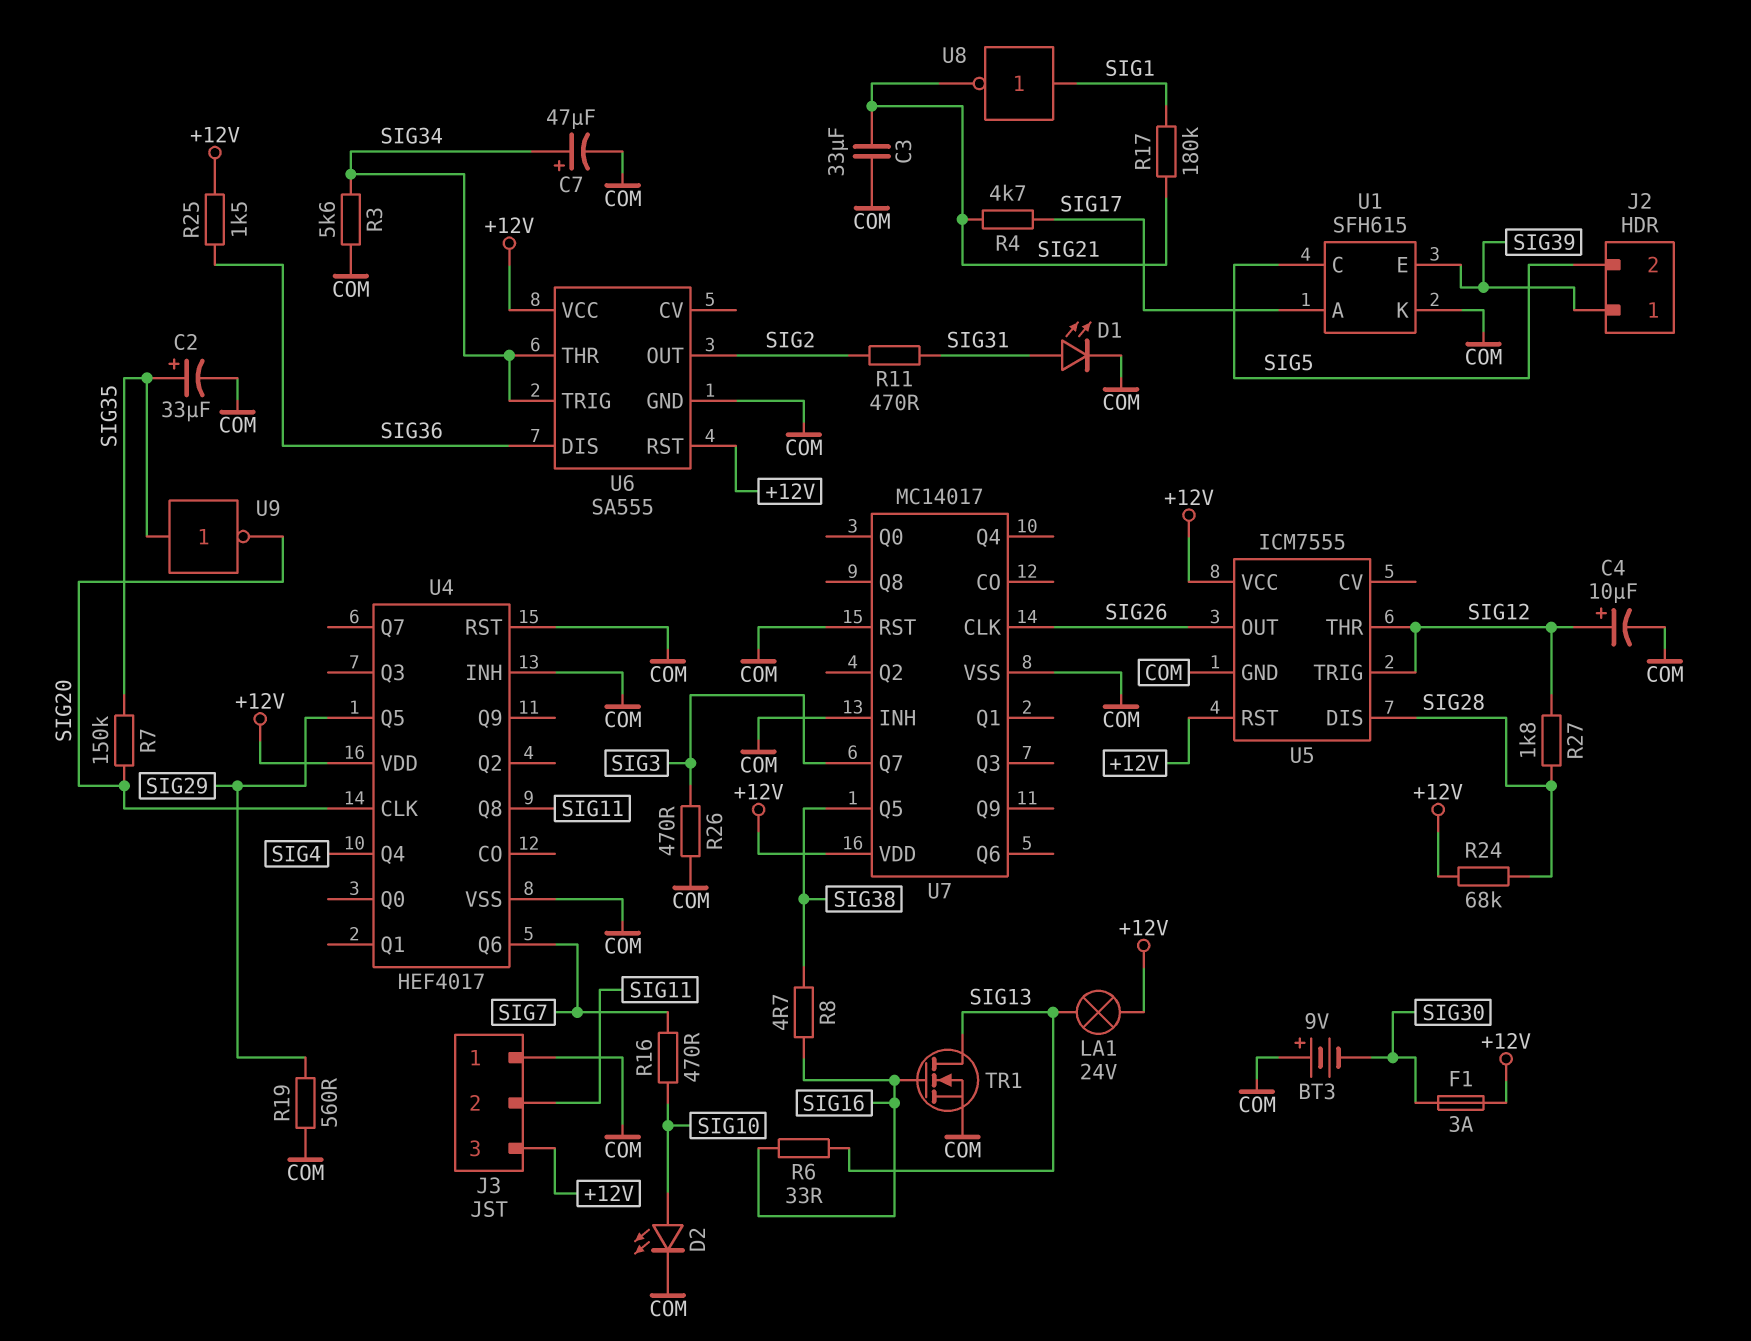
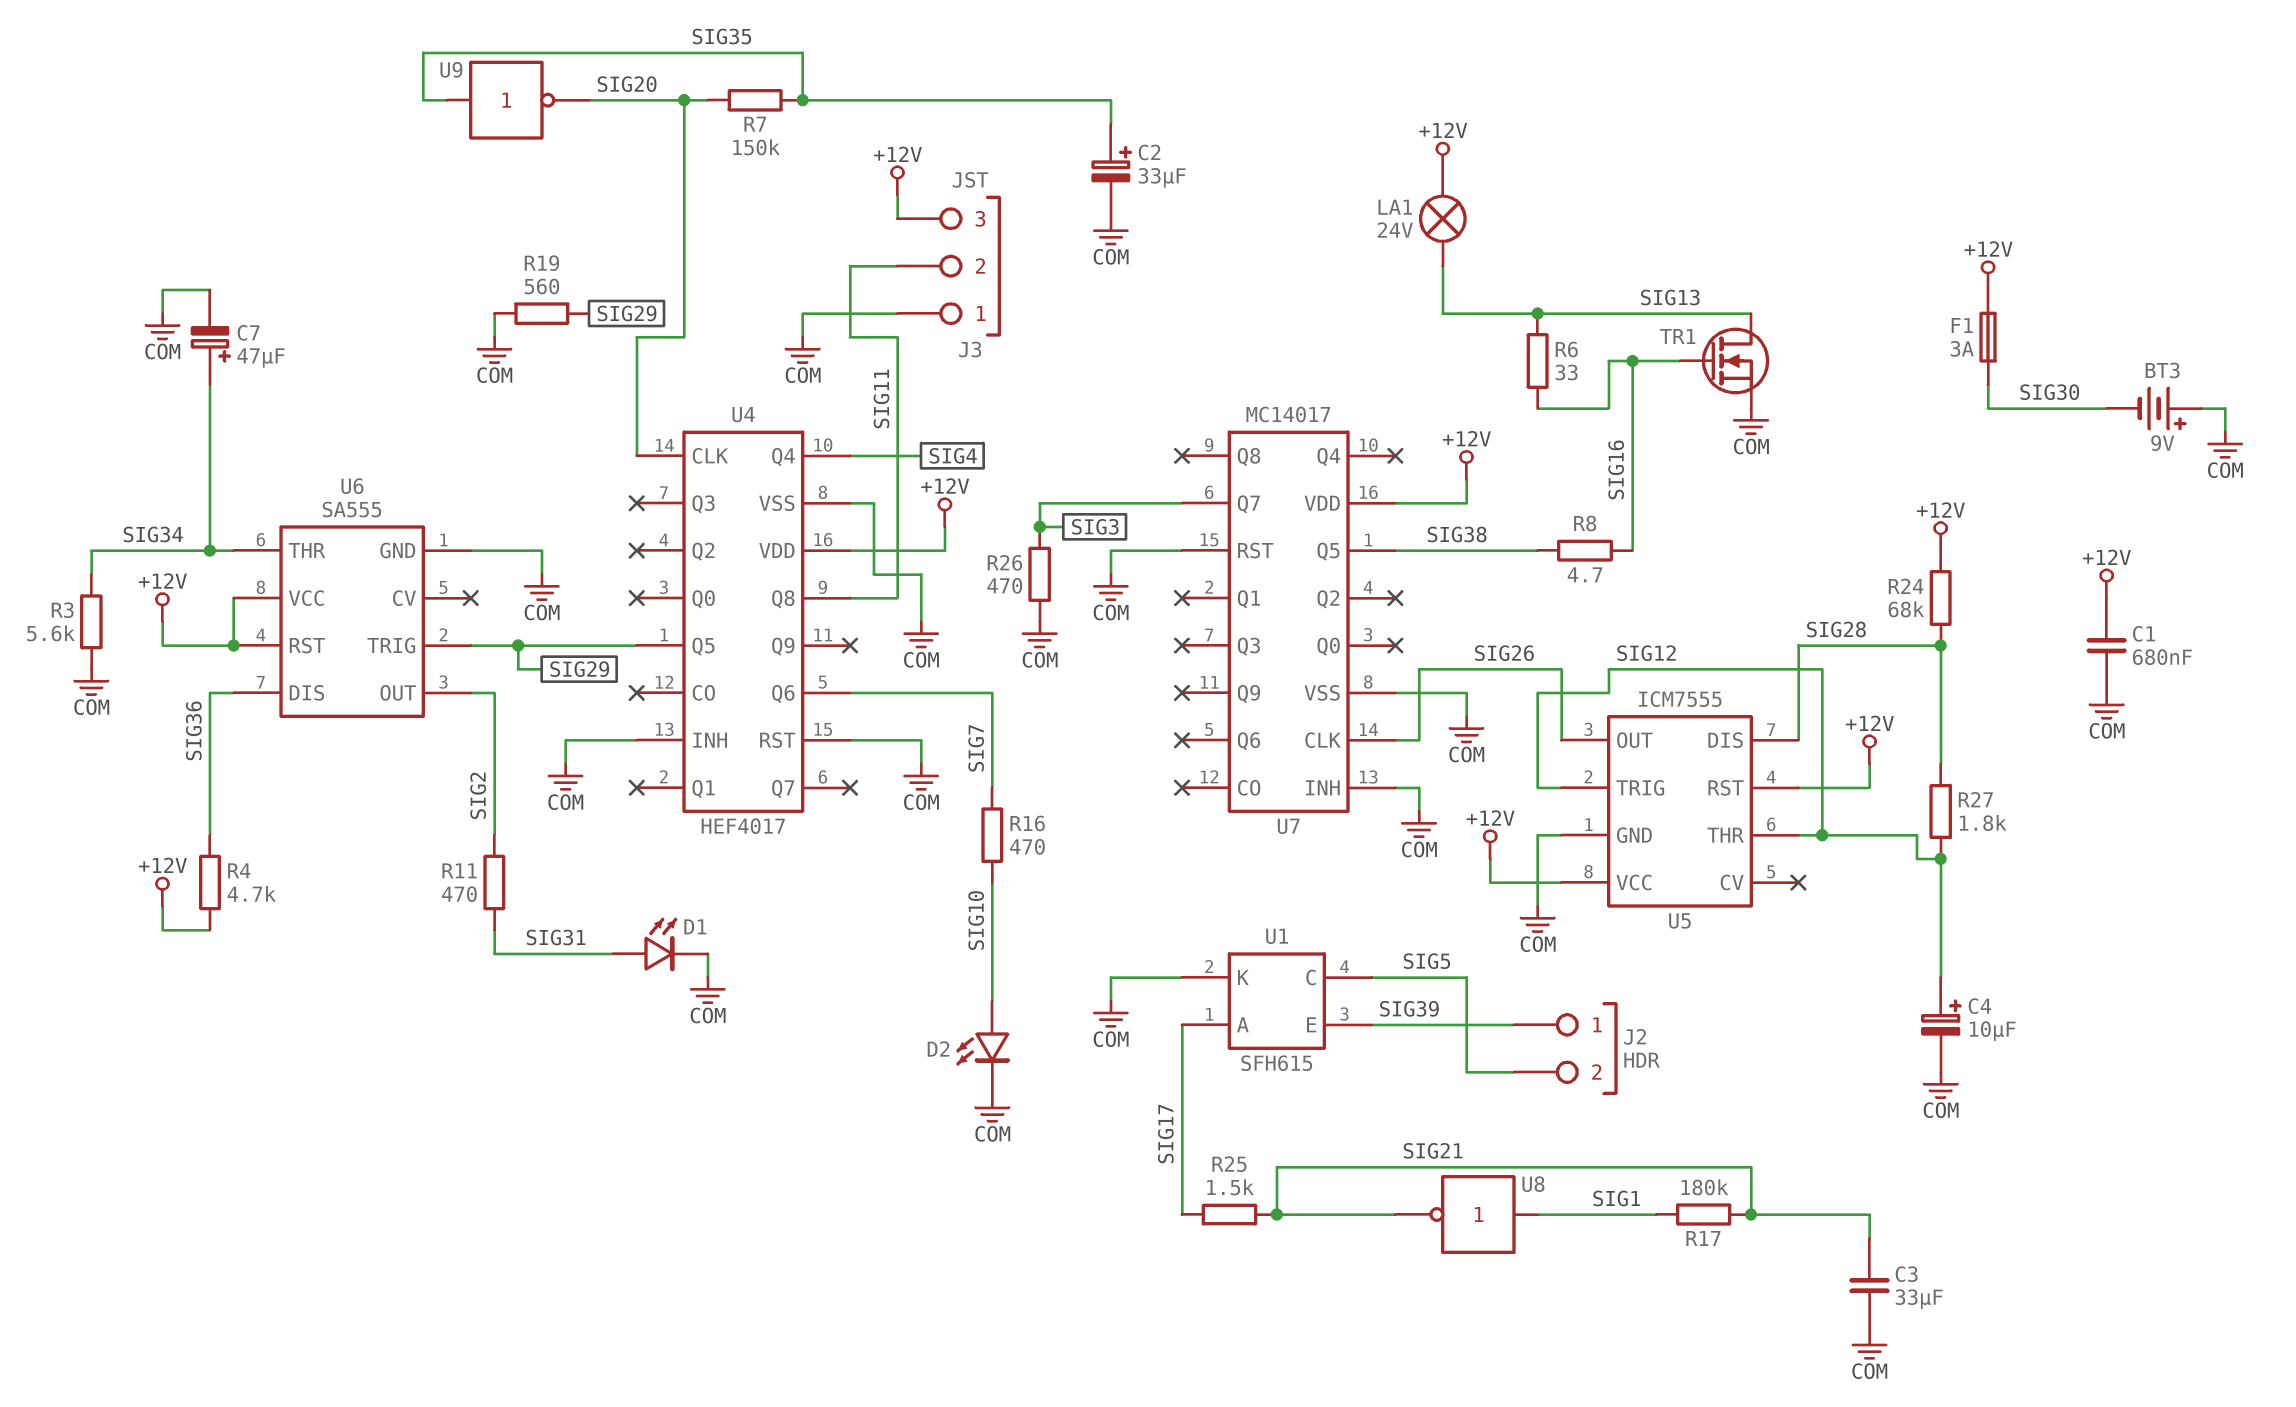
C1: none -> 680nF (+12V, COM)
R4: 4.7k (SIG17, SIG21) -> 4.7k (+12V, SIG36)
R25: 1.5k (+12V, SIG36) -> 1.5k (SIG17, SIG21)
U6 pin TRIG: SIG34 -> SIG29

